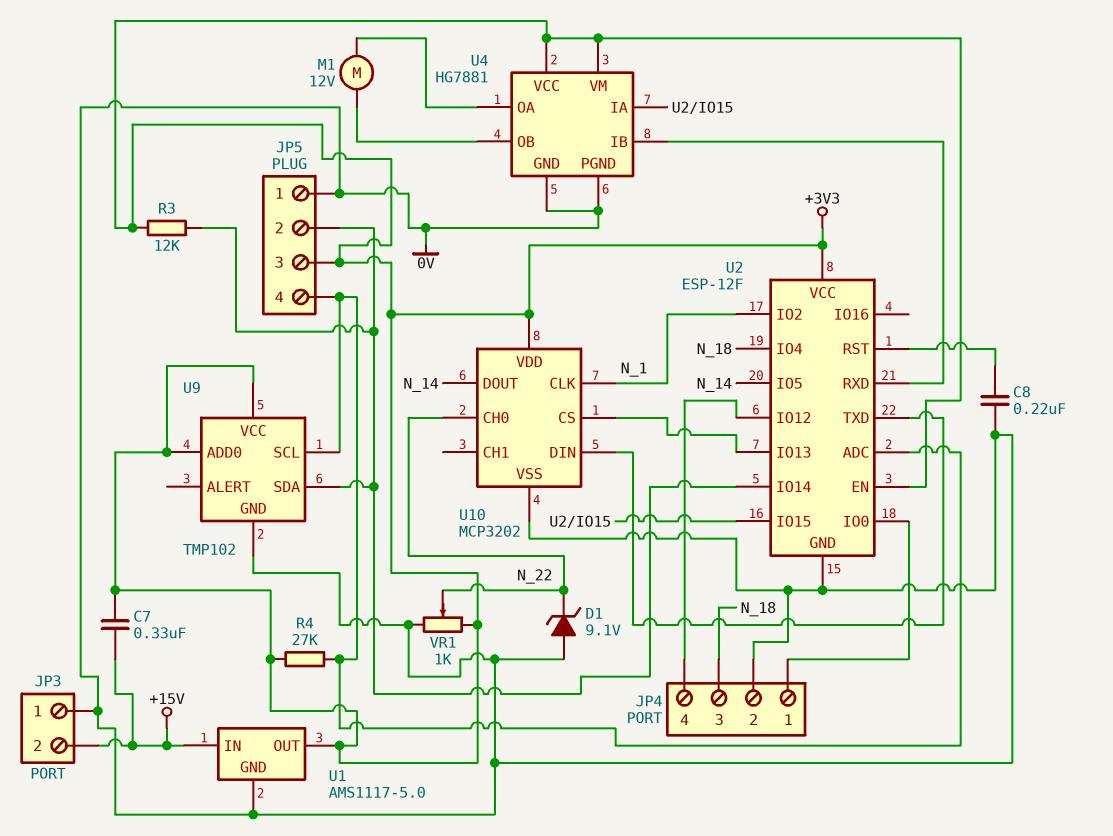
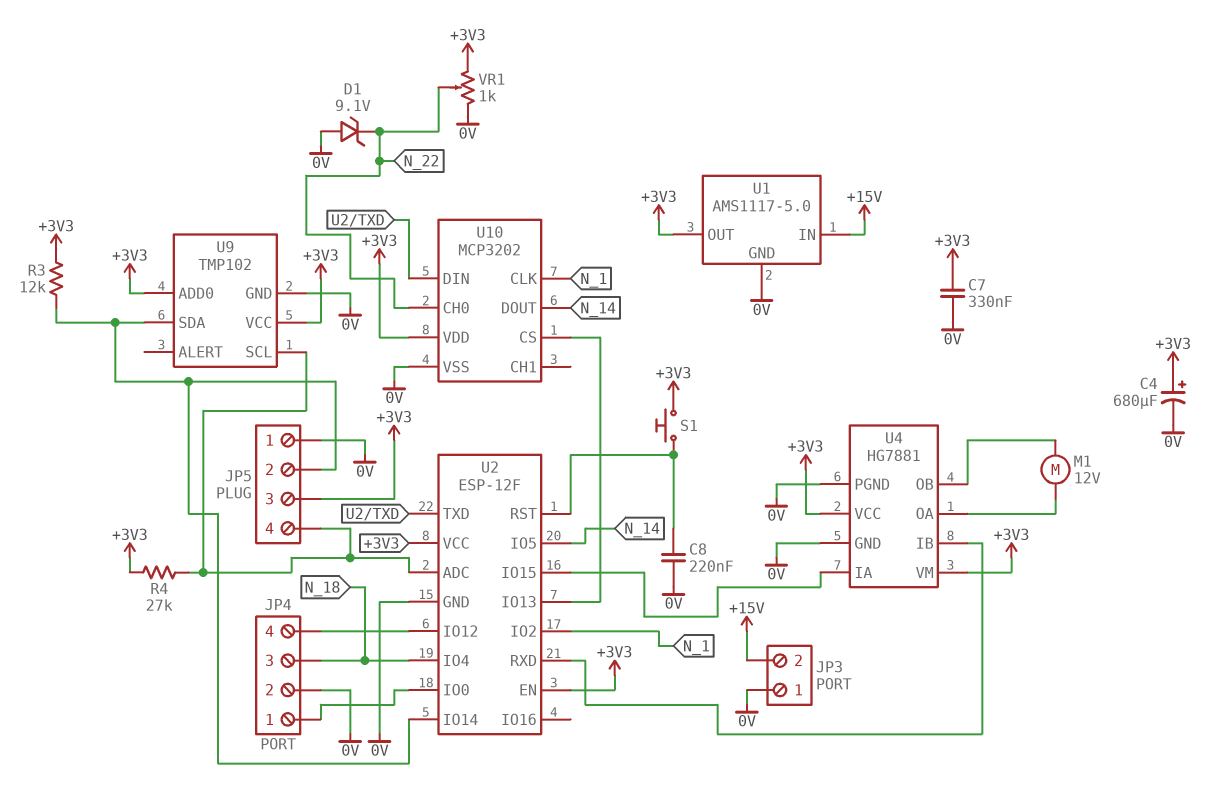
C4: none -> 680uF (plus +3V3, minus 0V)
C7: 330nF (+3V3, +15V) -> 330nF (+3V3, 0V)
S1: none -> button (+3V3, U2/RST)

